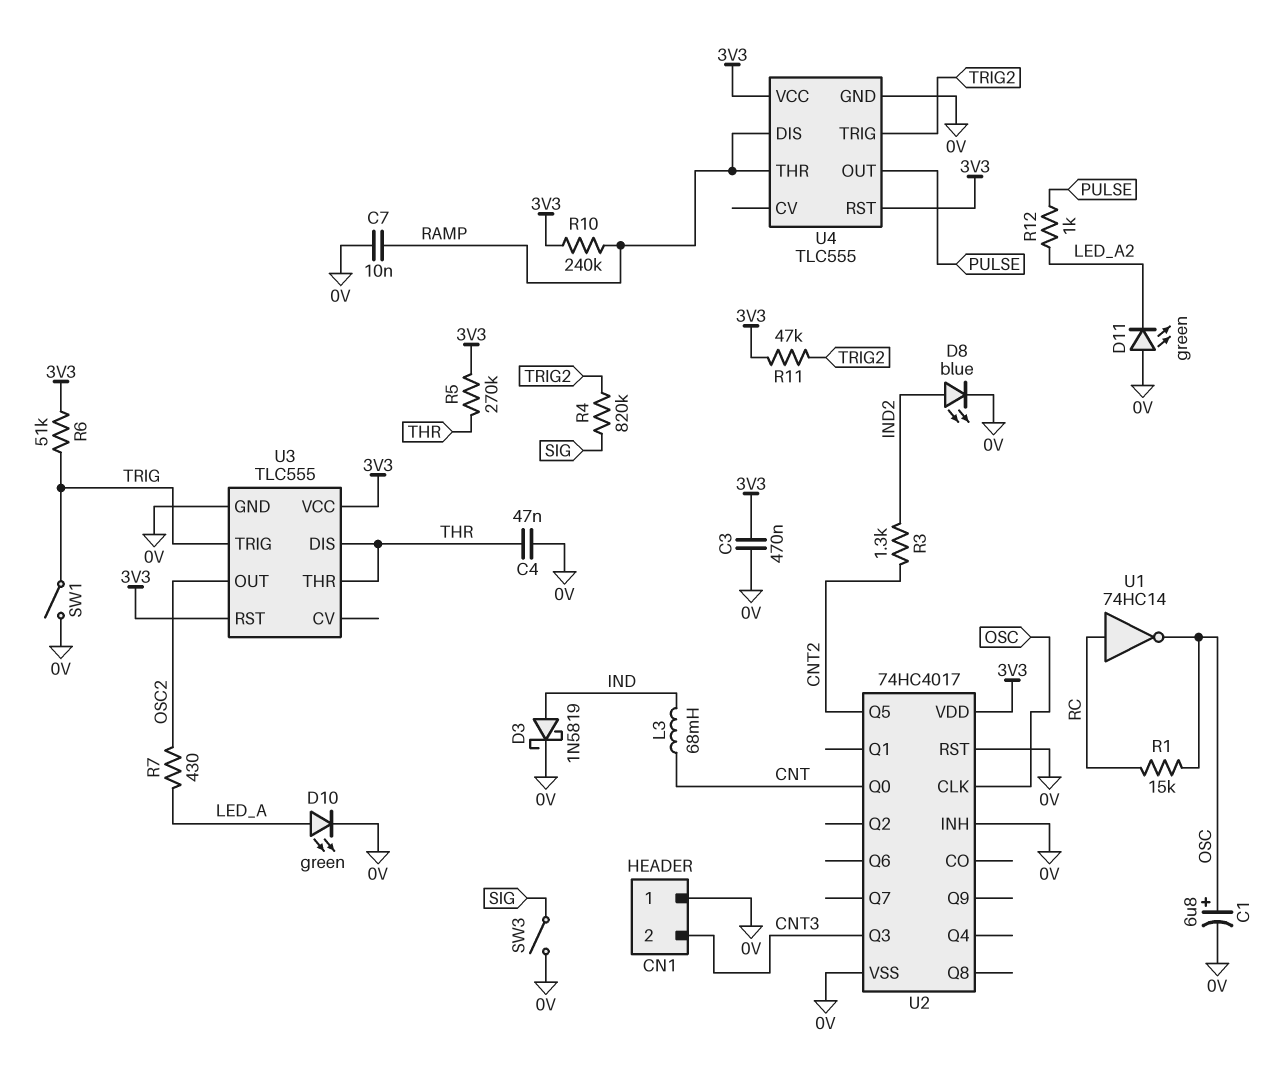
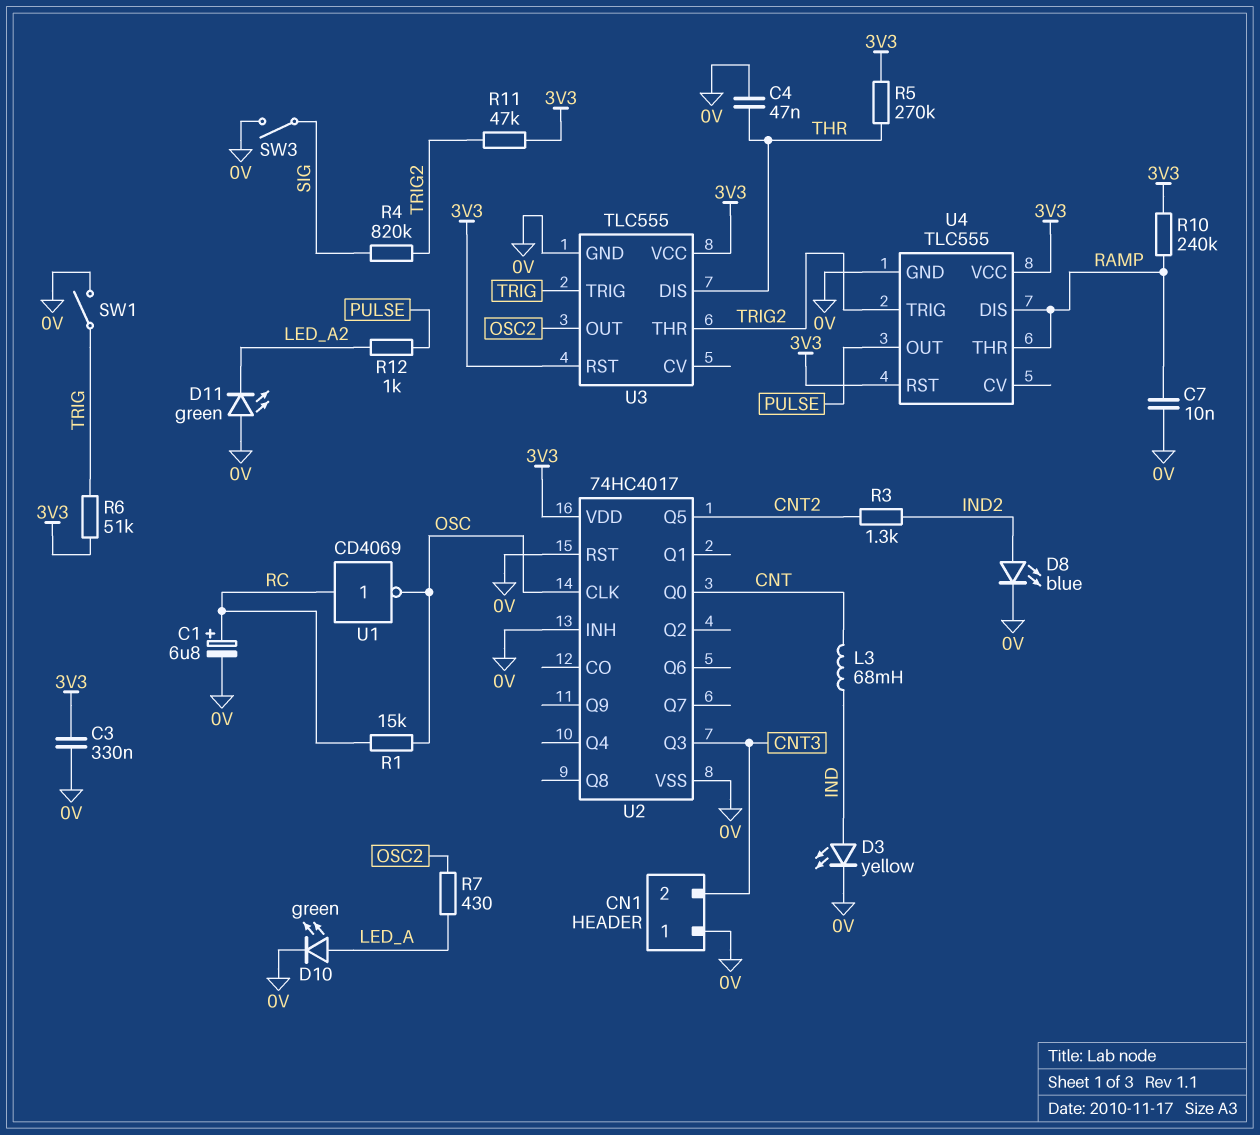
C1: 6.8uF (plus OSC, minus 0V) -> 6.8uF (plus RC, minus 0V)
C3: 470nF (0V, 3V3) -> 330nF (0V, 3V3)
D3: schottky 1N5819 (A IND, K 0V) -> LED yellow (A IND, K 0V)
U1: NOT 74HC14 (in RC, out OSC) -> NOT CD4069 (in RC, out OSC)
U3 pin THR: THR -> TRIG2

